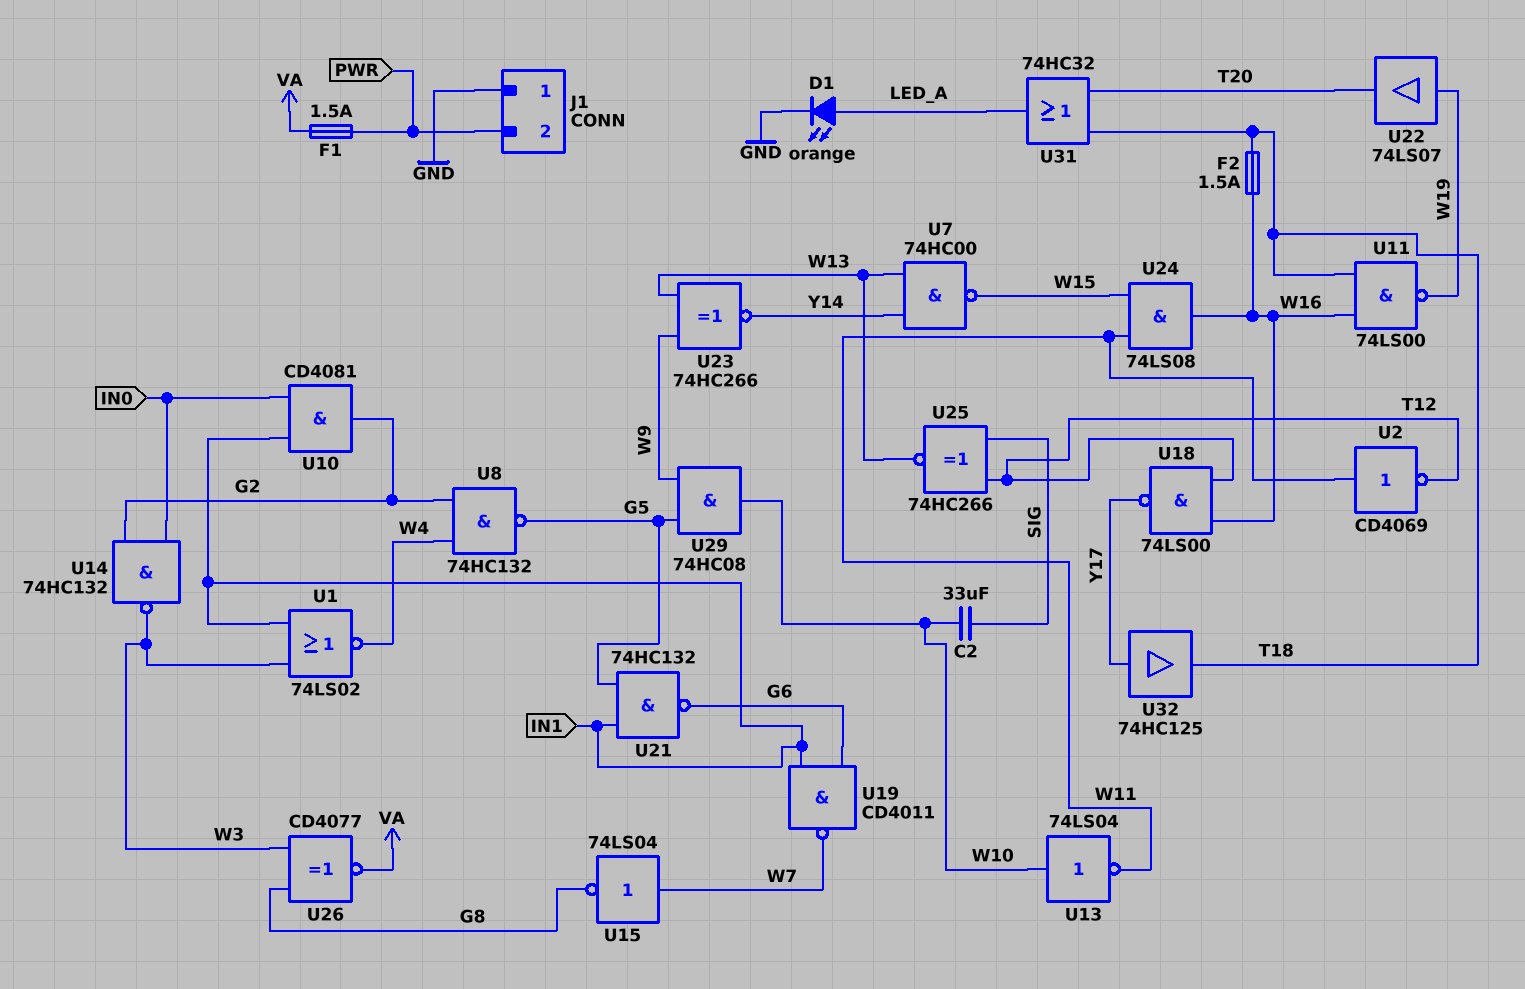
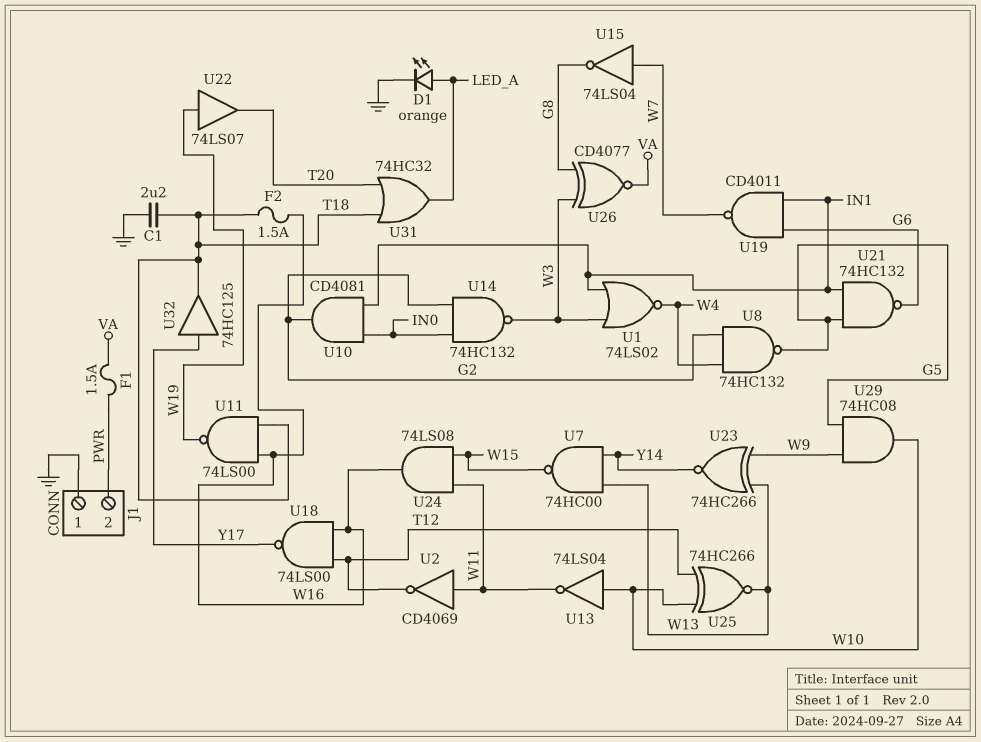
C1: none -> 2.2uF (GND, T18)
C2: 33uF (SIG, W10) -> none
U25: XNOR 74HC266 (in SIG, in T12, out W13) -> XNOR 74HC266 (in T12, in W10, out W13)

